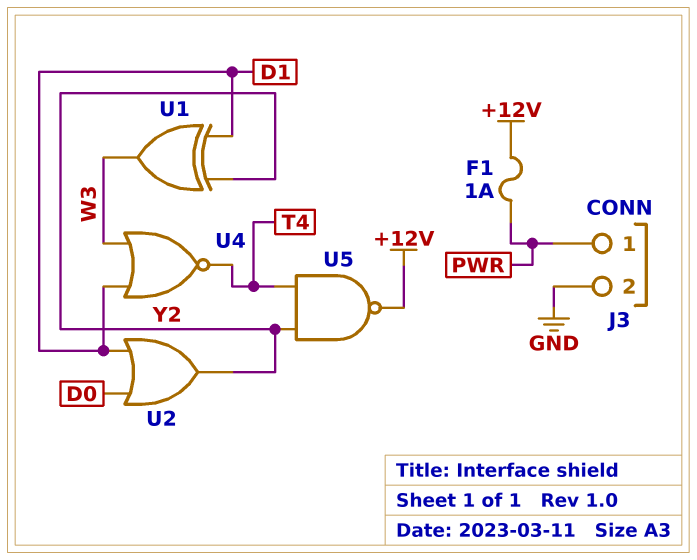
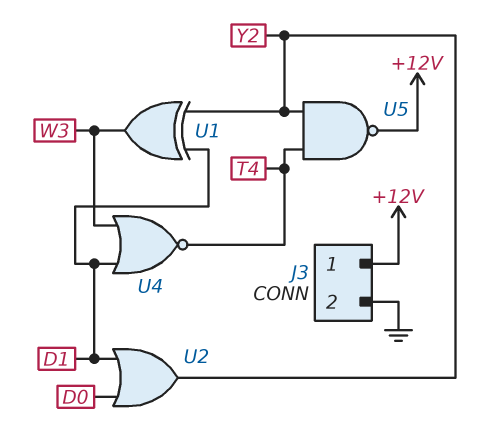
F1: 1A (+12V, PWR) -> none
J3 pin 1: PWR -> +12V

